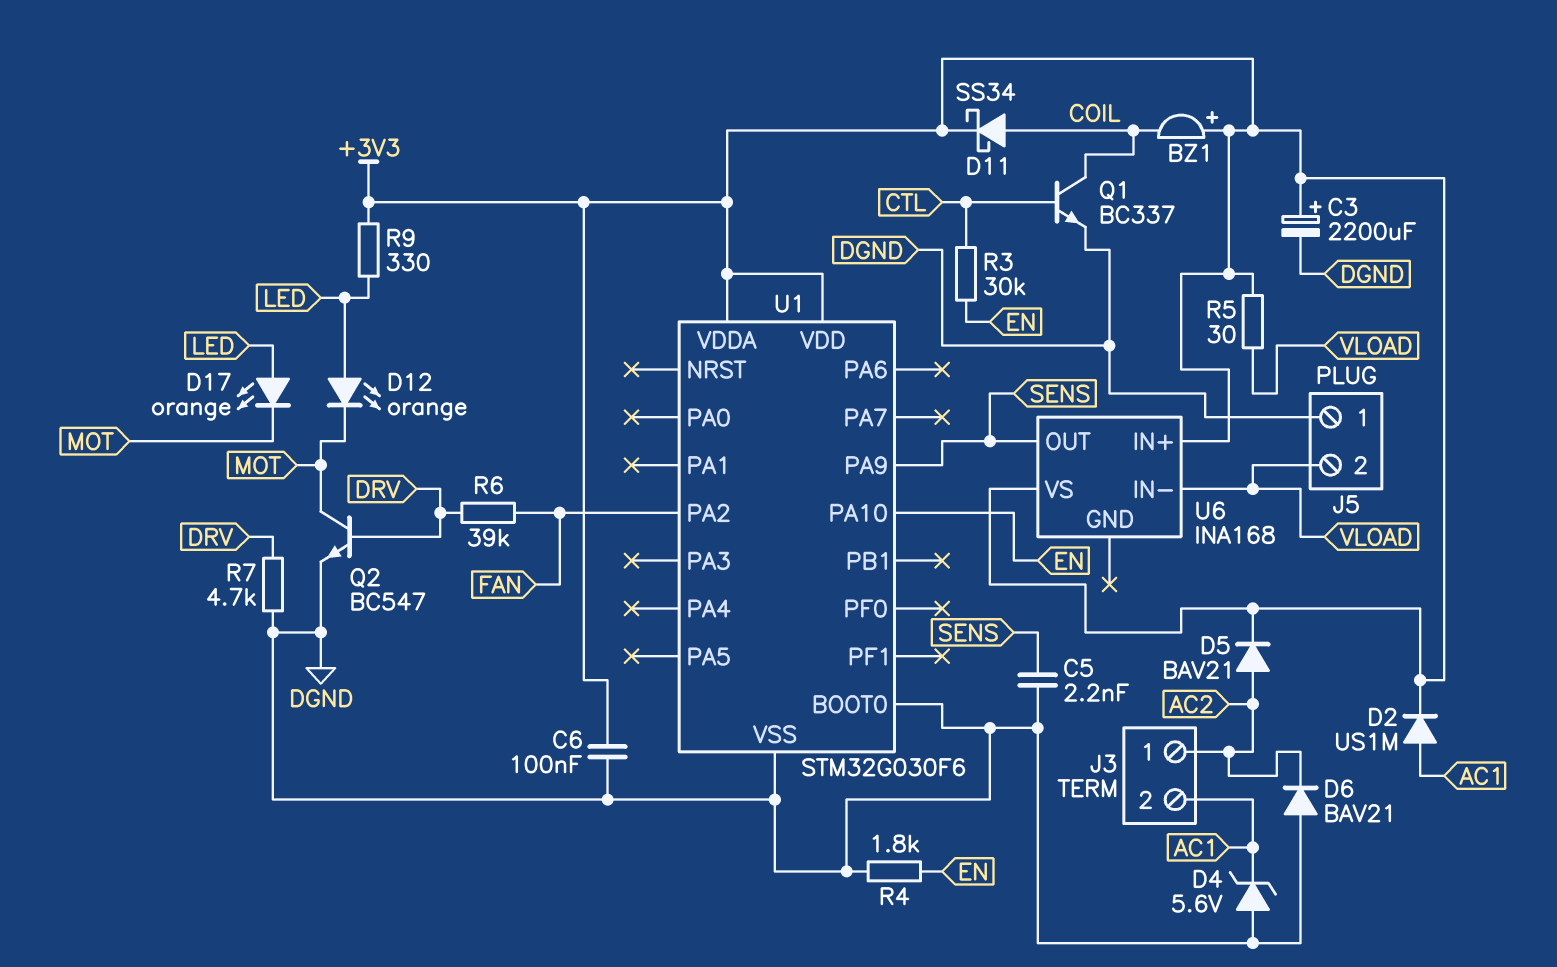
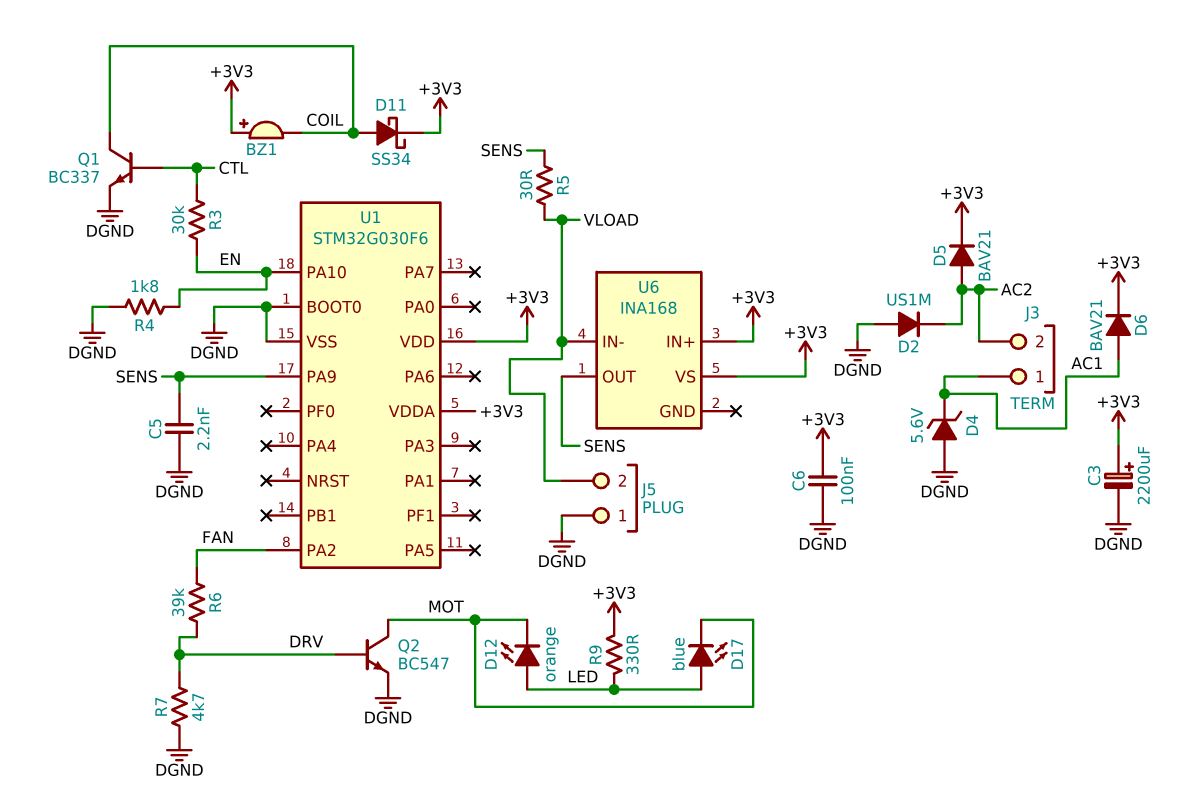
D2: diode US1M (A AC1, K +3V3) -> diode US1M (A DGND, K AC2)
D6: diode BAV21 (A DGND, K AC2) -> diode BAV21 (A AC1, K +3V3)
D17: LED orange (A LED, K MOT) -> LED blue (A LED, K MOT)
J3 pin 1: AC2 -> AC1
J3 pin 2: AC1 -> AC2
R5: 30 (+3V3, VLOAD) -> 30 (SENS, VLOAD)

